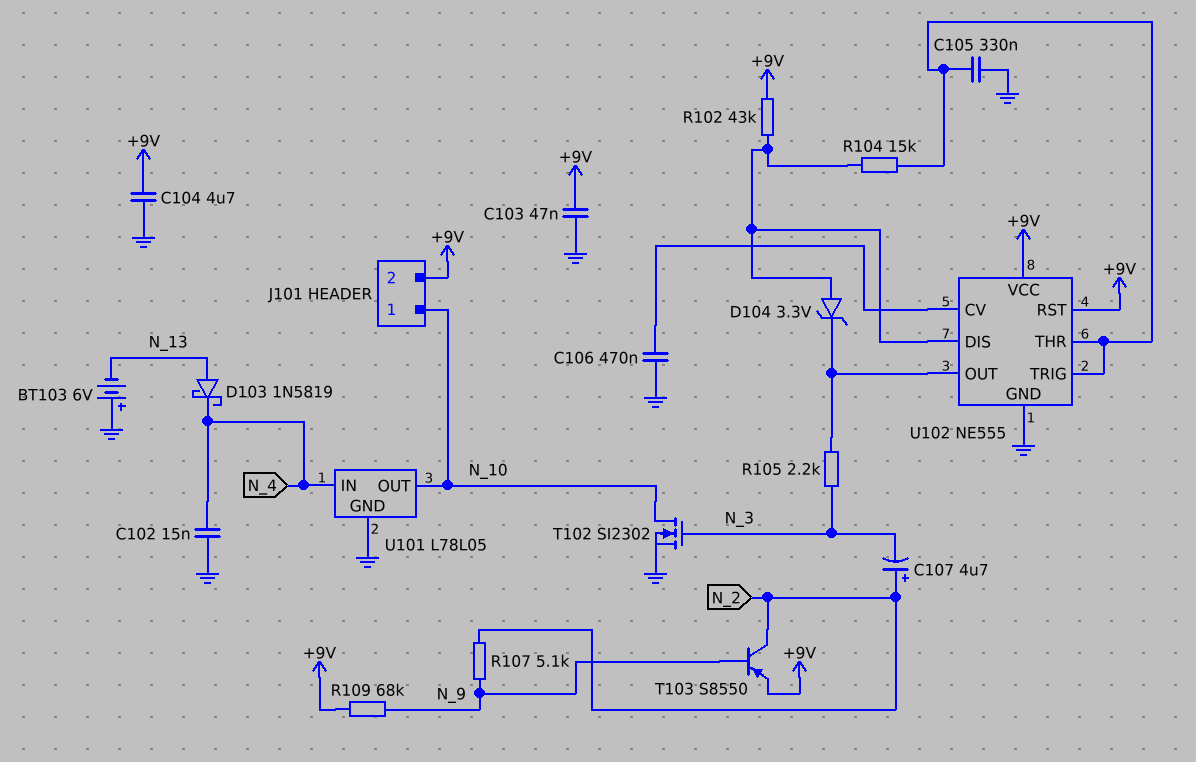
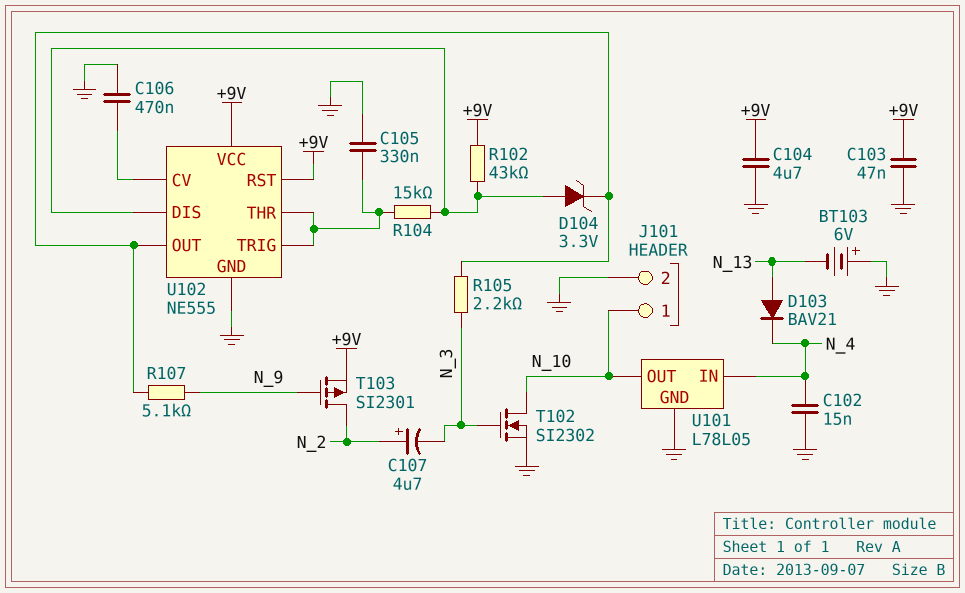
D103: schottky 1N5819 (A N_13, K N_4) -> diode BAV21 (A N_13, K N_4)
J101 pin 2: +9V -> GND
R107: 5.1k (N_2, N_9) -> 5.1k (N_9, U102/OUT)
R109: 68k (+9V, N_9) -> none
T103: PNP S8550 (B N_9, C N_2, E +9V) -> PMOS SI2301 (G N_9, D N_2, S +9V)

